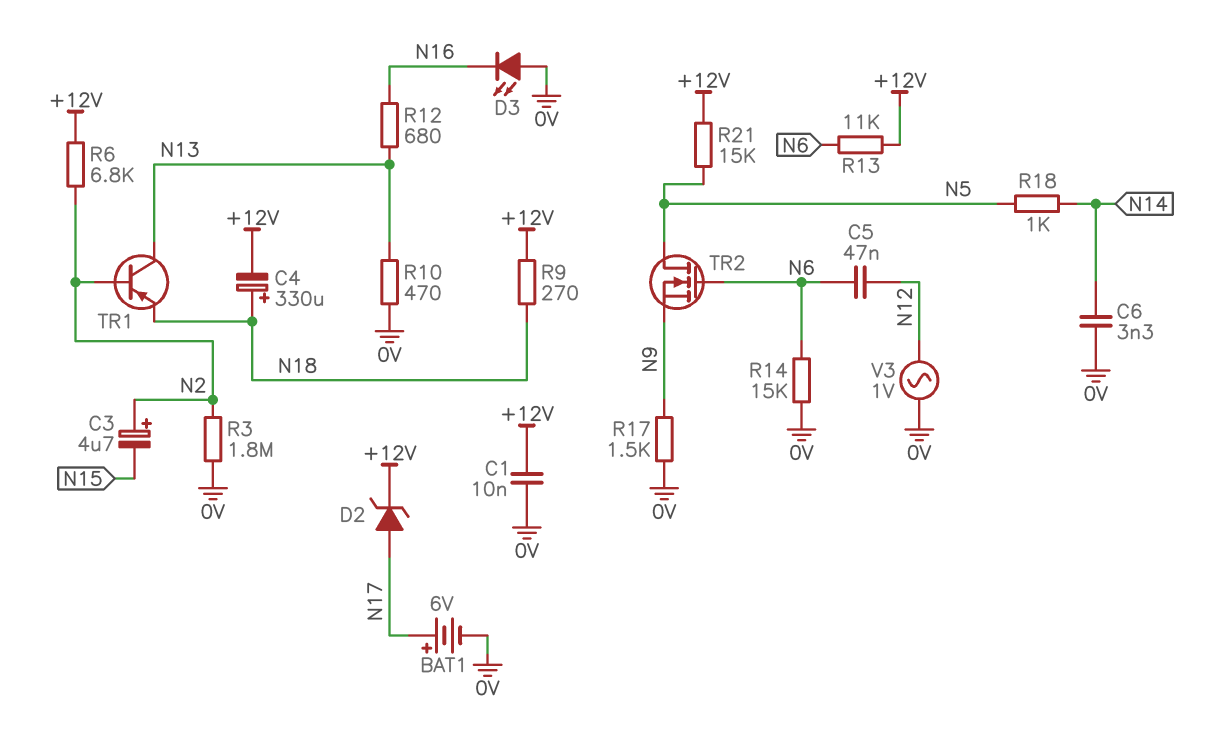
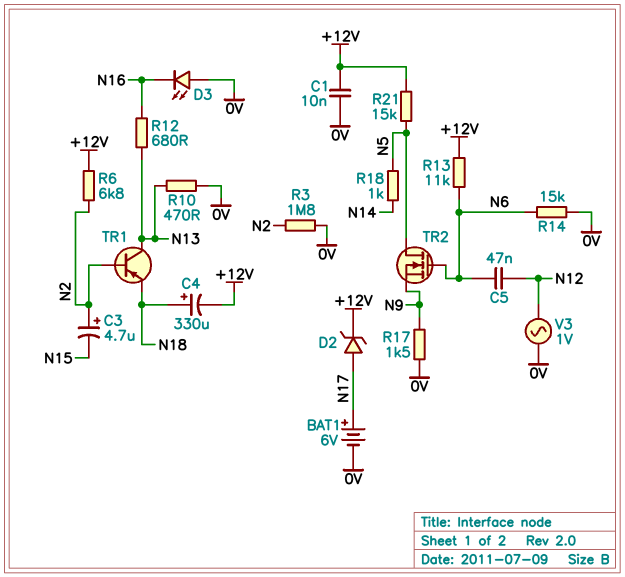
C6: 3.3nF (0V, N14) -> none
R9: 270 (+12V, N18) -> none

